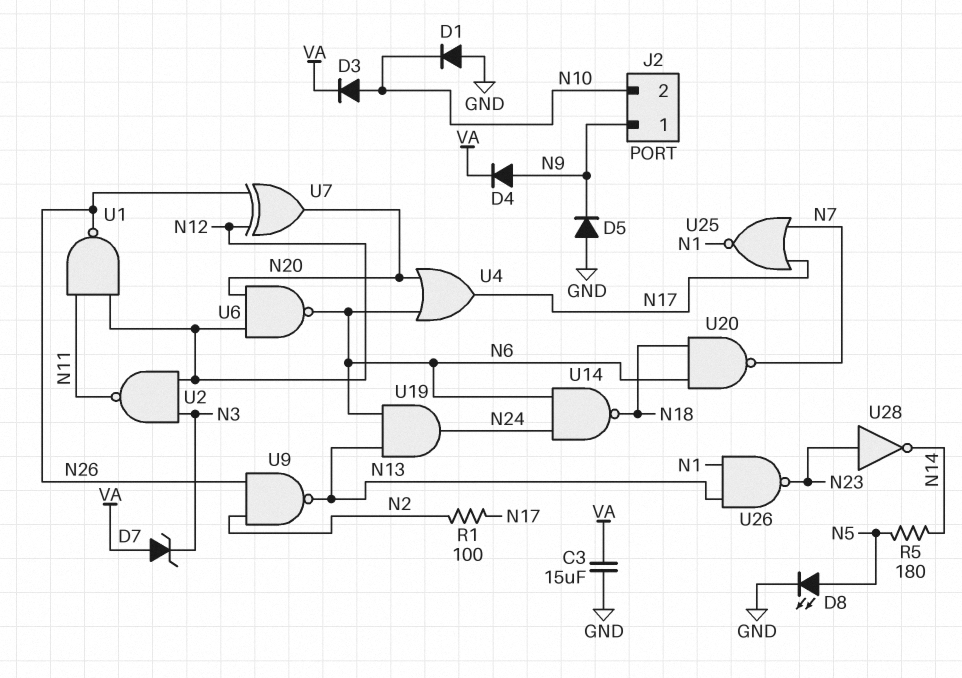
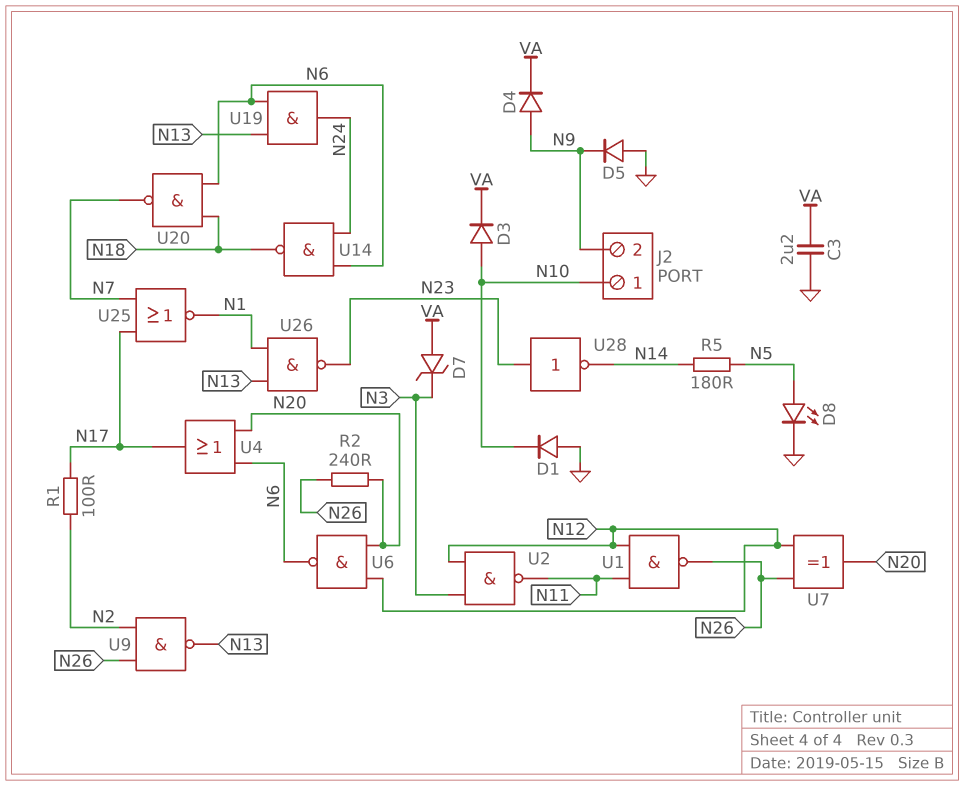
C3: 15uF (GND, VA) -> 2.2uF (GND, VA)
J2 pin 1: N9 -> N10
J2 pin 2: N10 -> N9
R2: none -> 240 (N20, N26)

